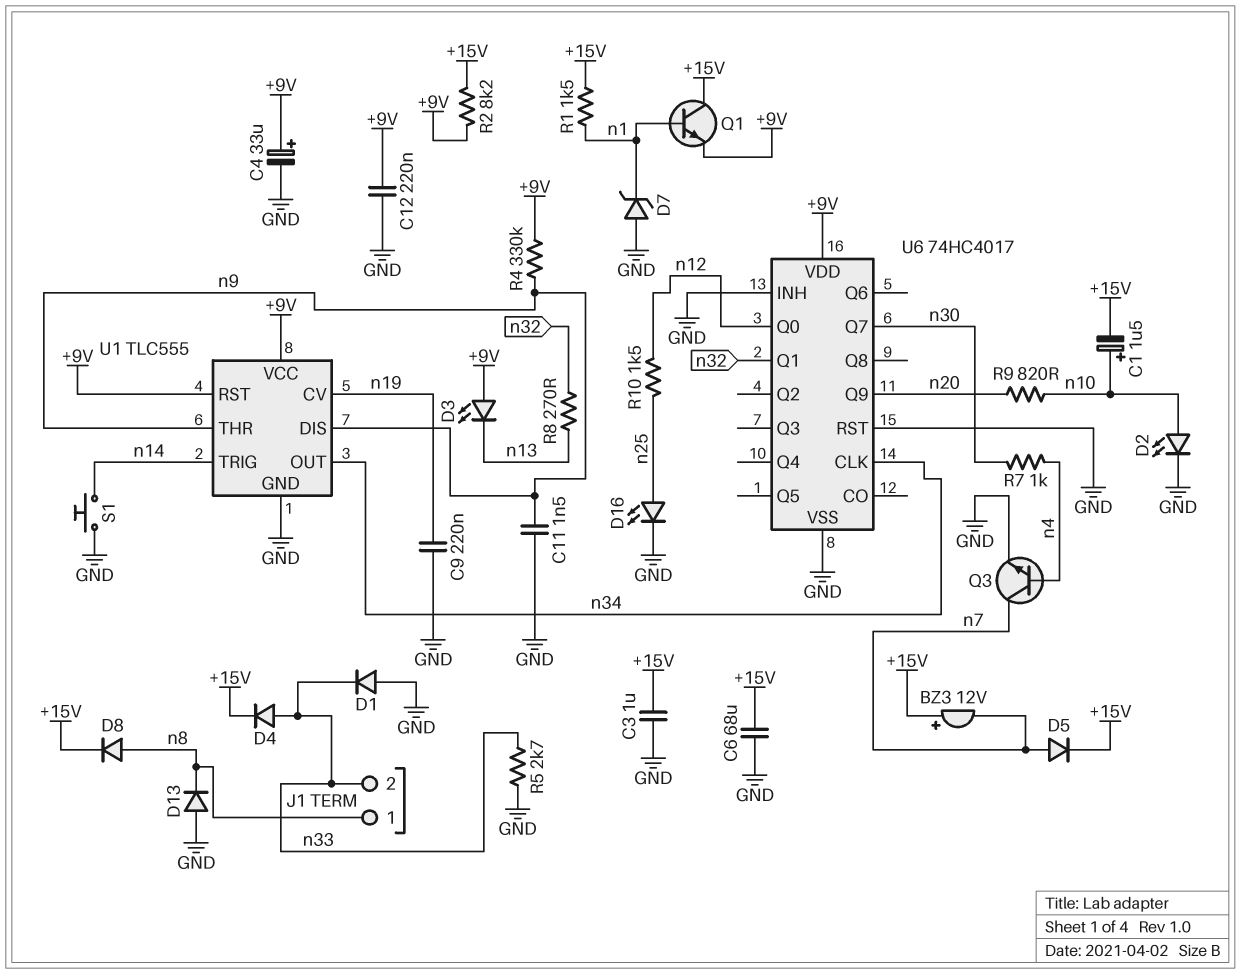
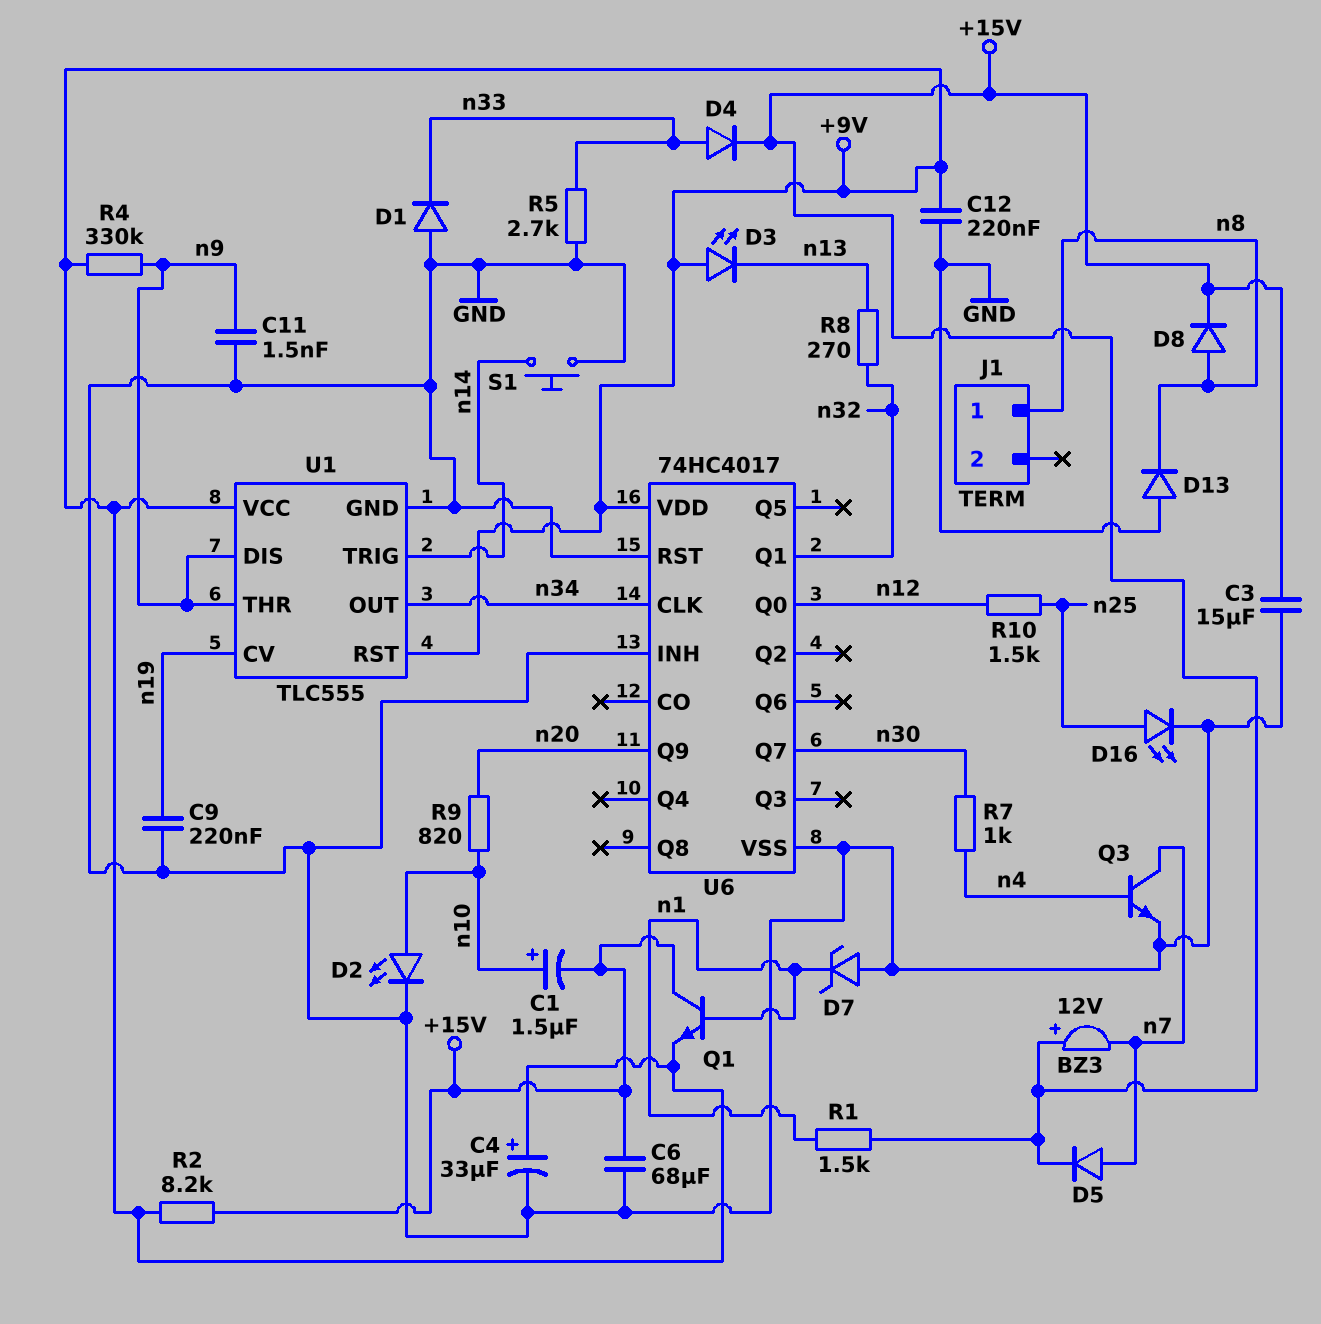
C3: 1uF (+15V, GND) -> 15uF (+15V, GND)
J1 pin 2: n33 -> none

